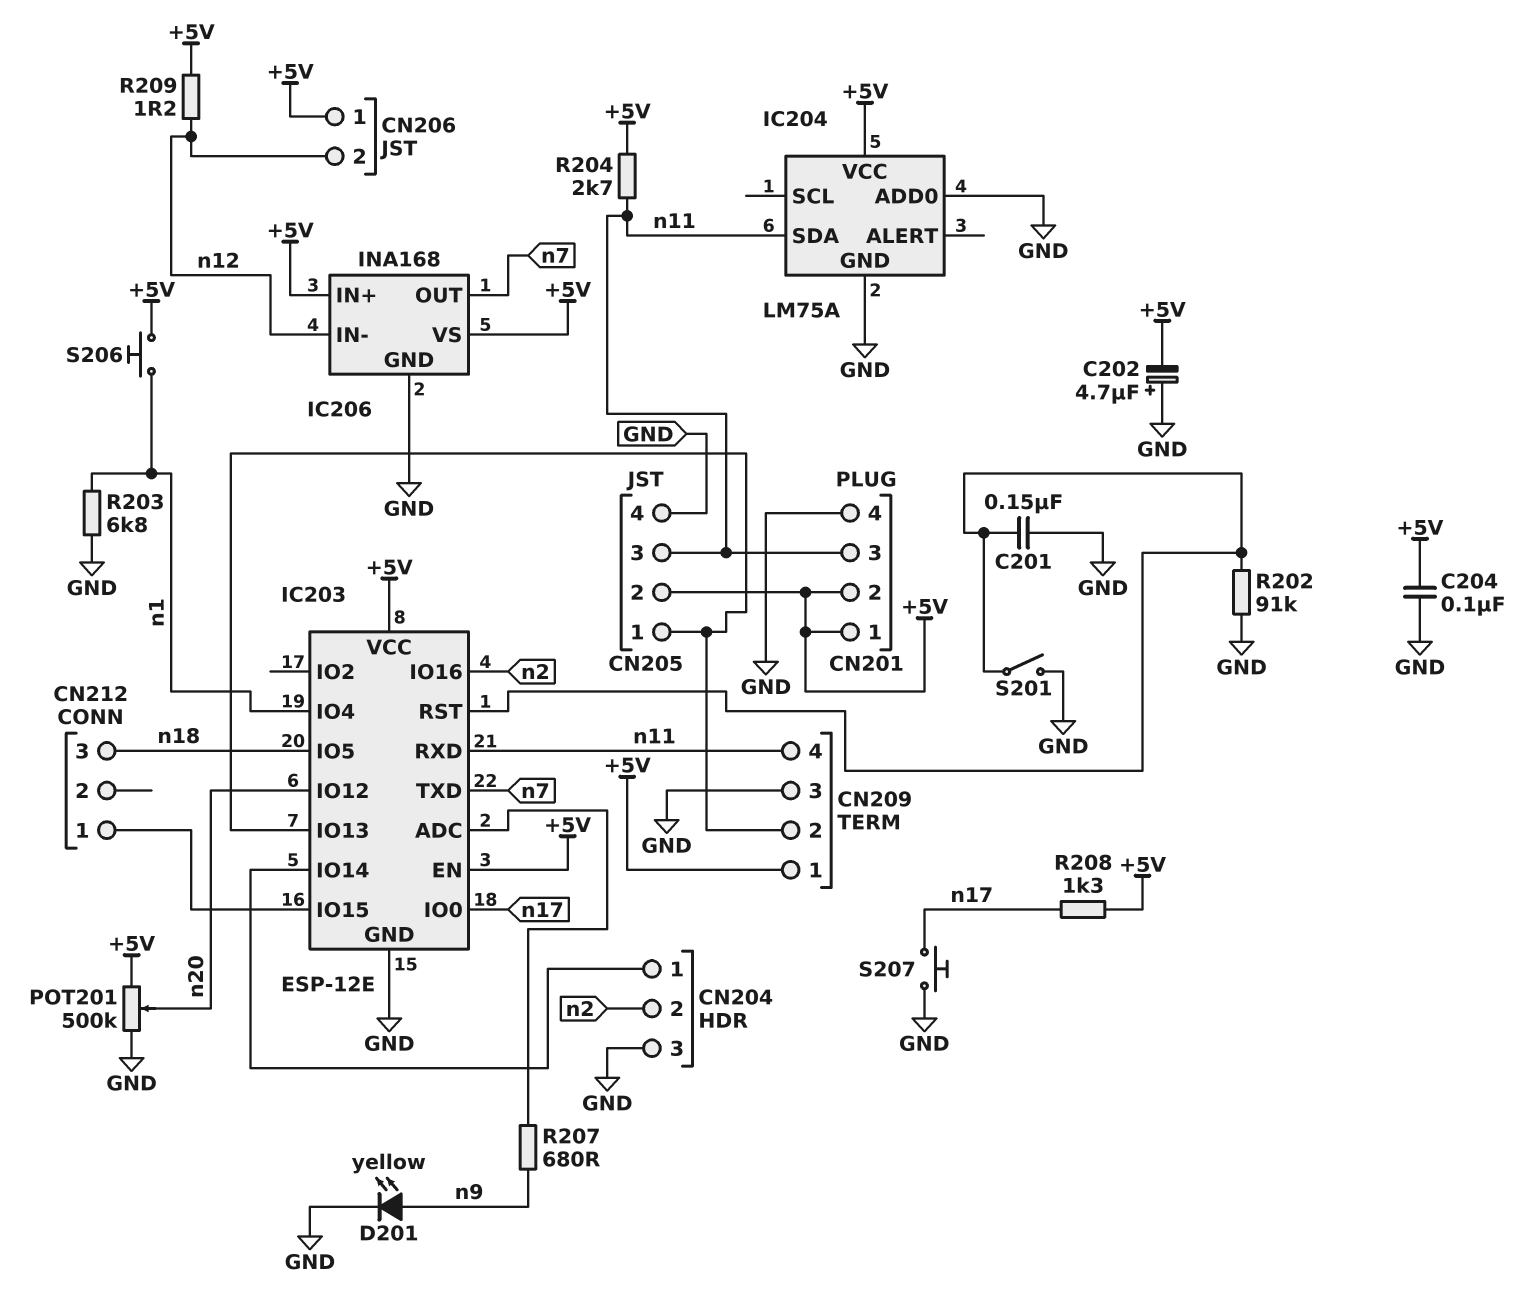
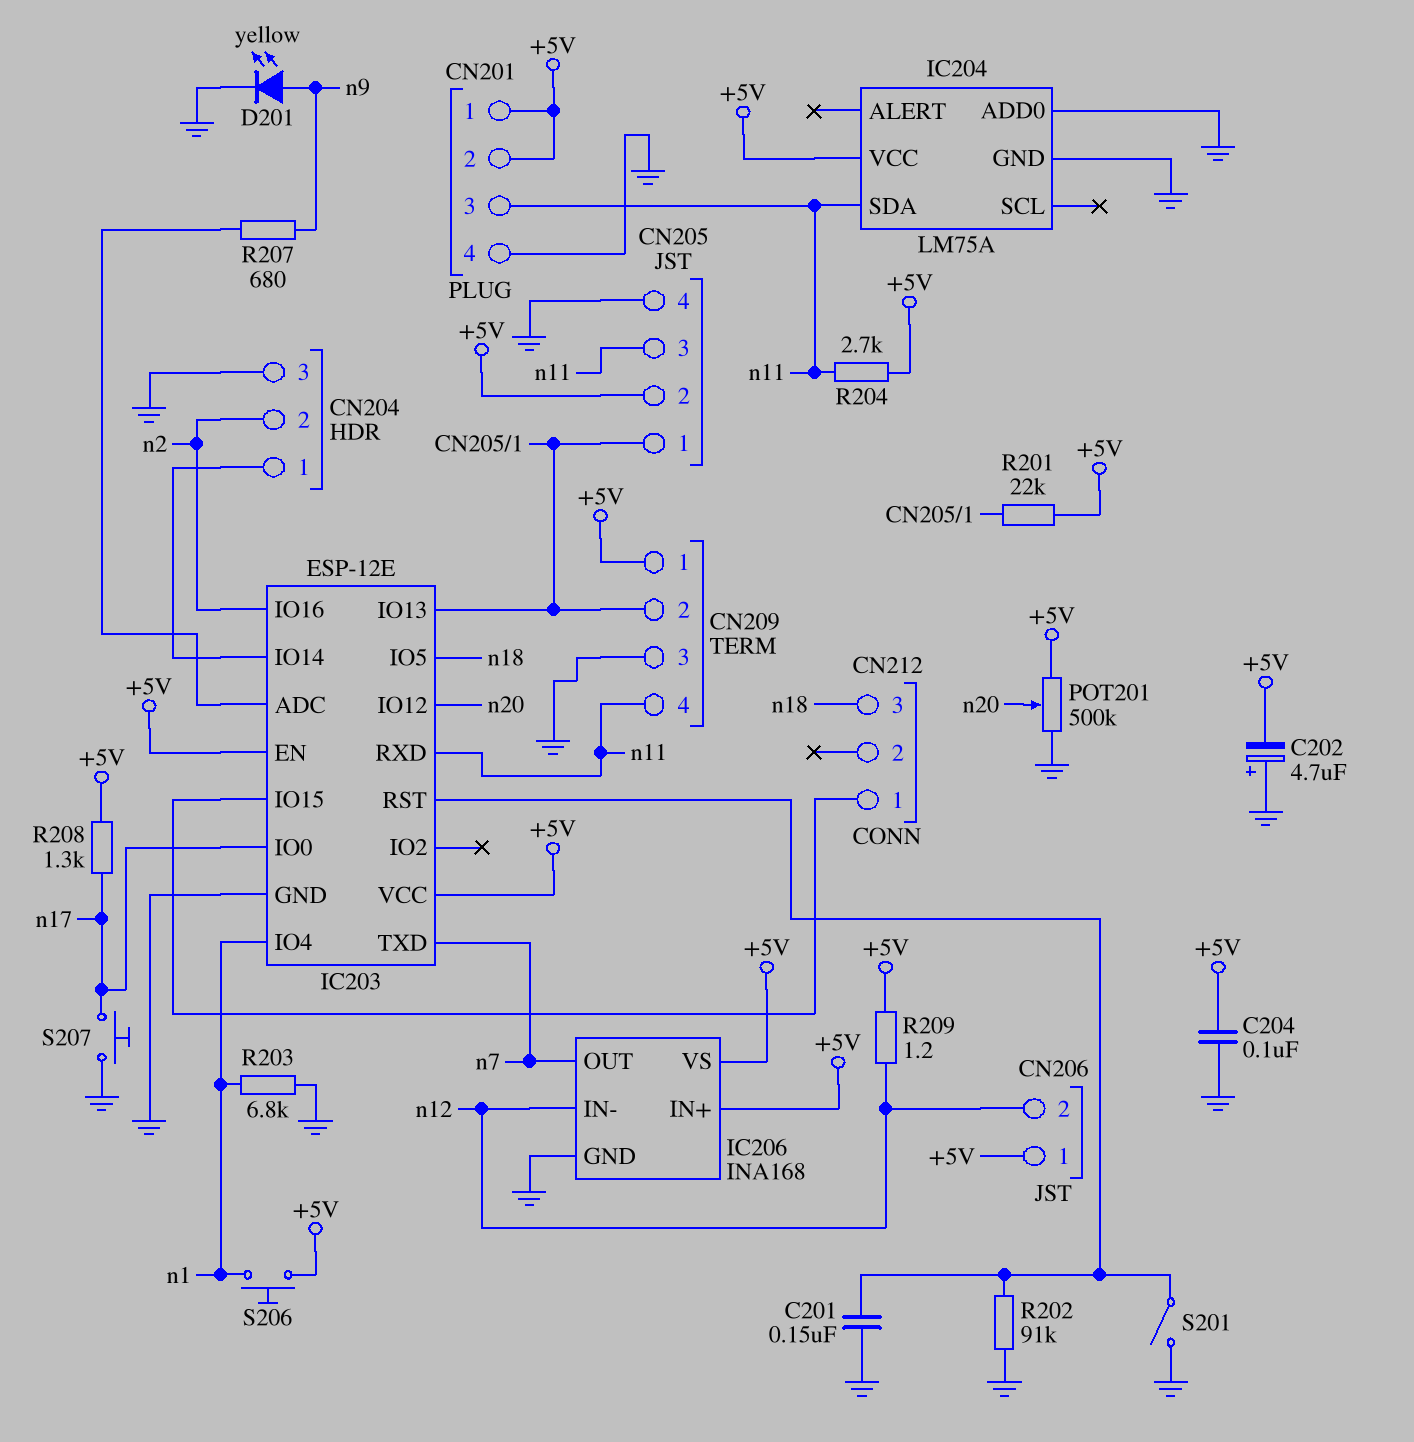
R201: none -> 22k (+5V, CN205/1)

